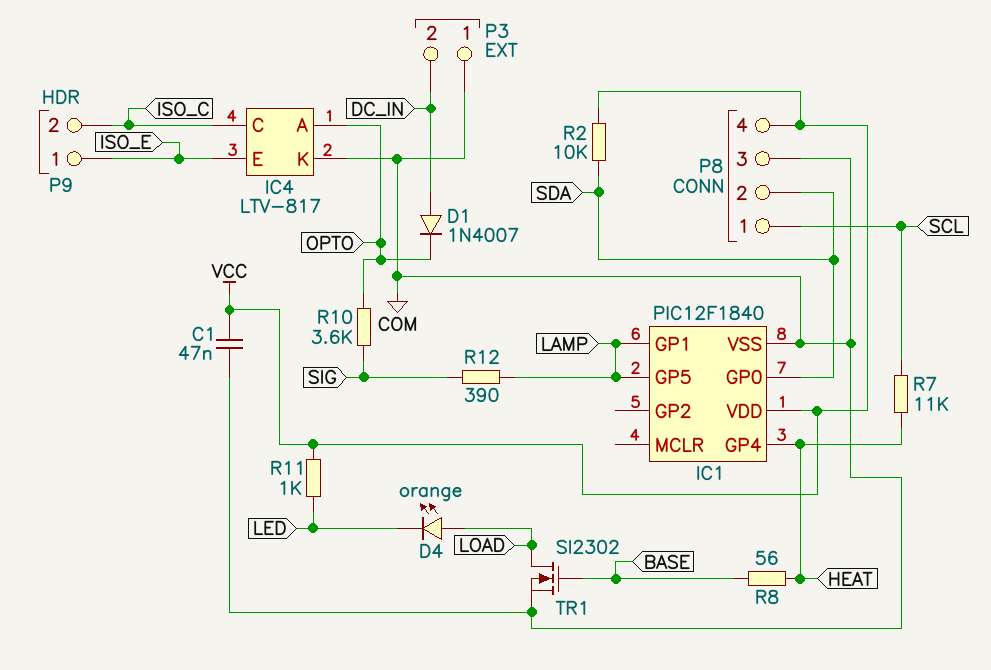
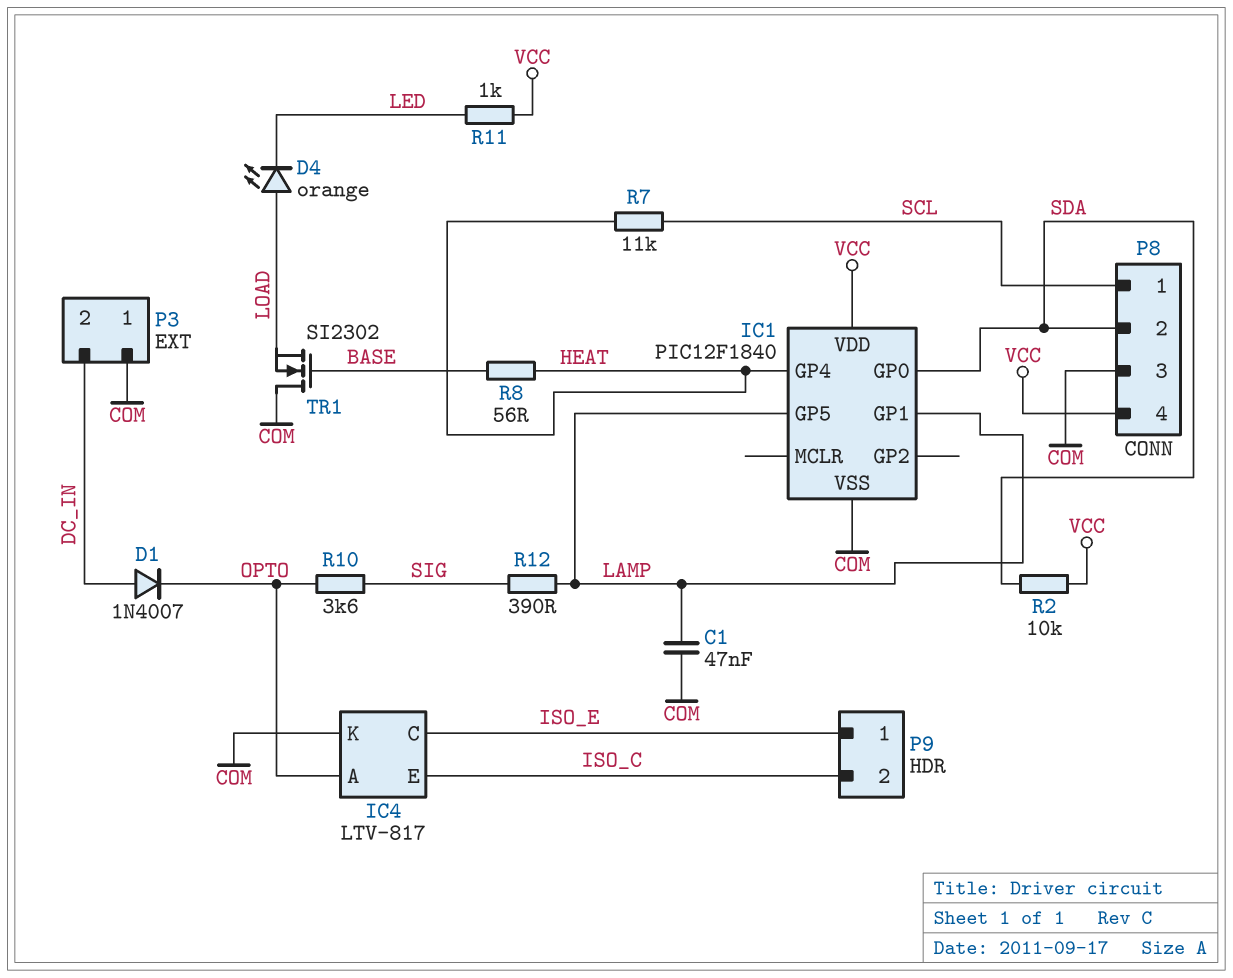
C1: 47nF (COM, VCC) -> 47nF (COM, LAMP)
IC4 pin C: ISO_C -> ISO_E
IC4 pin E: ISO_E -> ISO_C
TR1: NMOS SI2302 (G BASE, D LOAD, S COM) -> NMOS SI2302 (G BASE, D COM, S LOAD)

